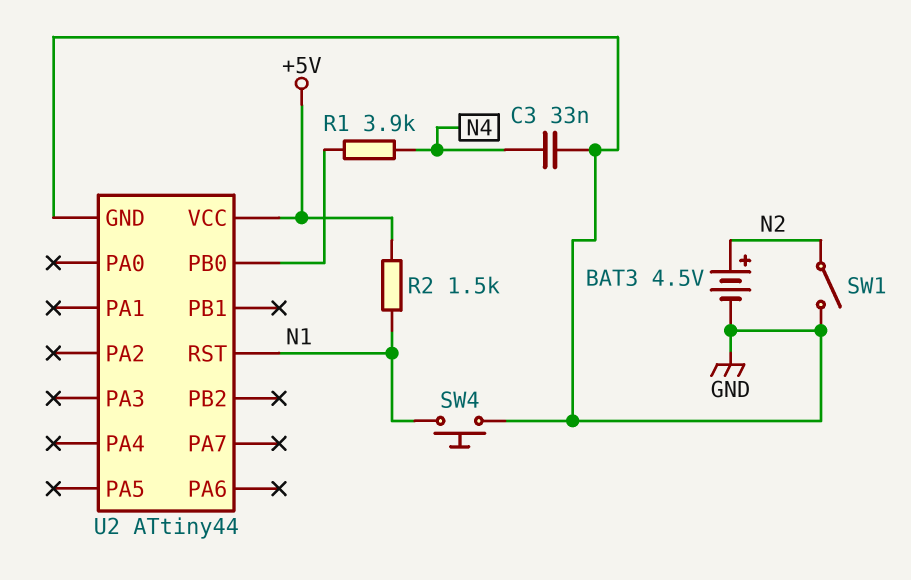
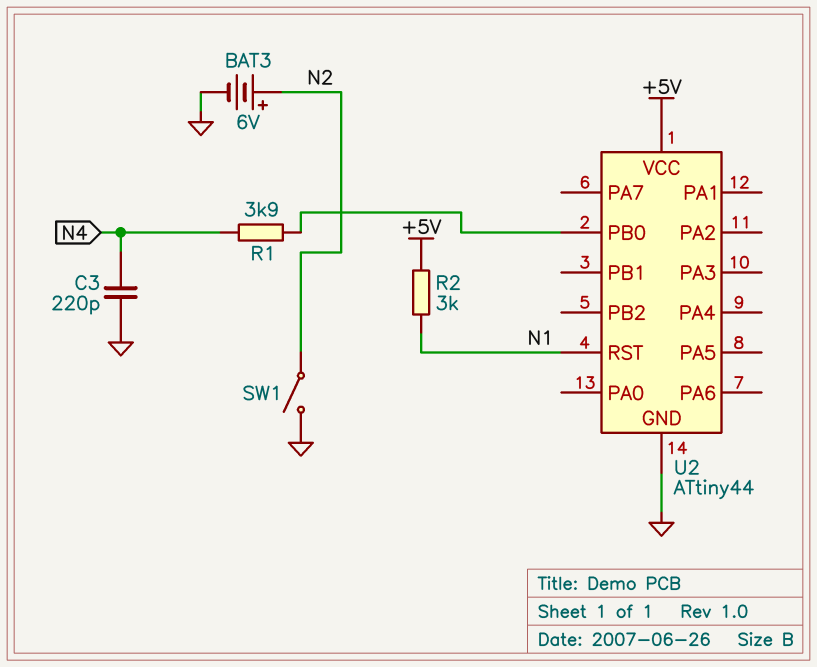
BAT3: 4.5V (plus N2, minus GND) -> 6V (plus N2, minus GND)
C3: 33nF (GND, N4) -> 220pF (GND, N4)
R2: 1.5k (+5V, N1) -> 3k (+5V, N1)
SW4: button (GND, N1) -> none

